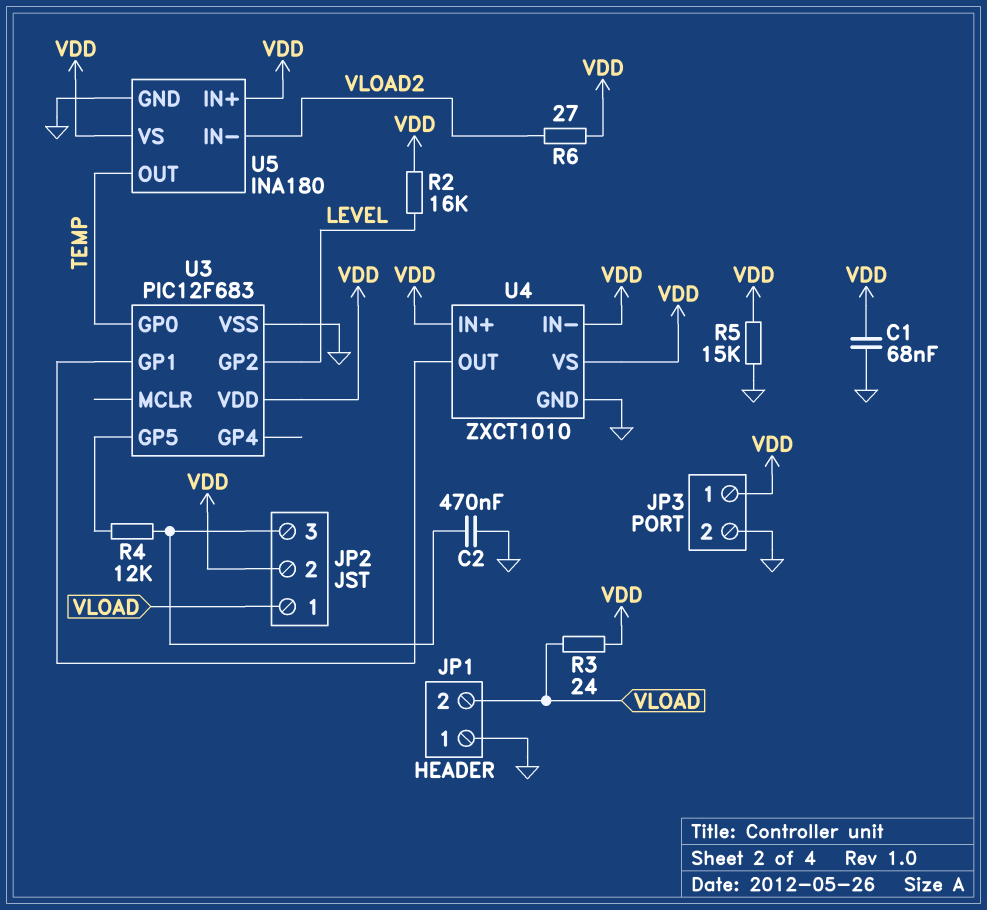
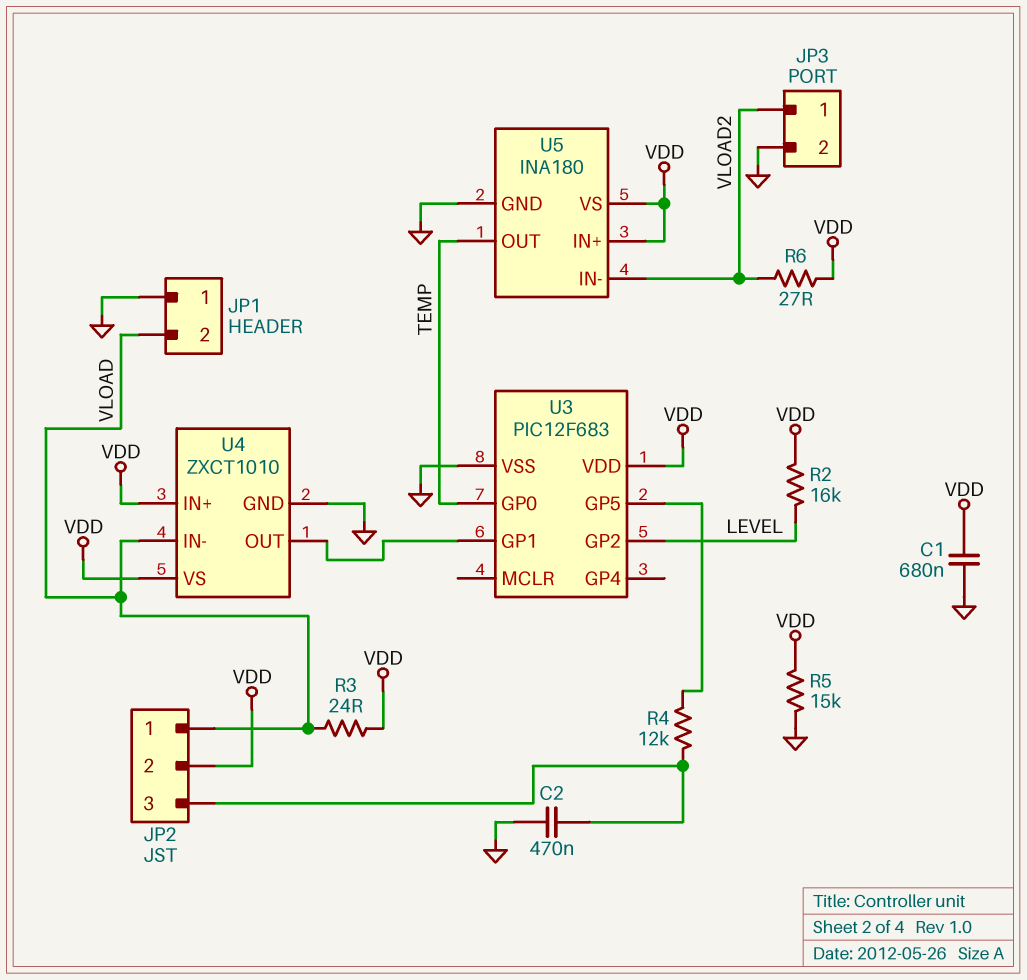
C1: 68nF (GND, VDD) -> 680nF (GND, VDD)
JP3 pin 1: VDD -> VLOAD2
U4 pin IN-: VDD -> VLOAD

